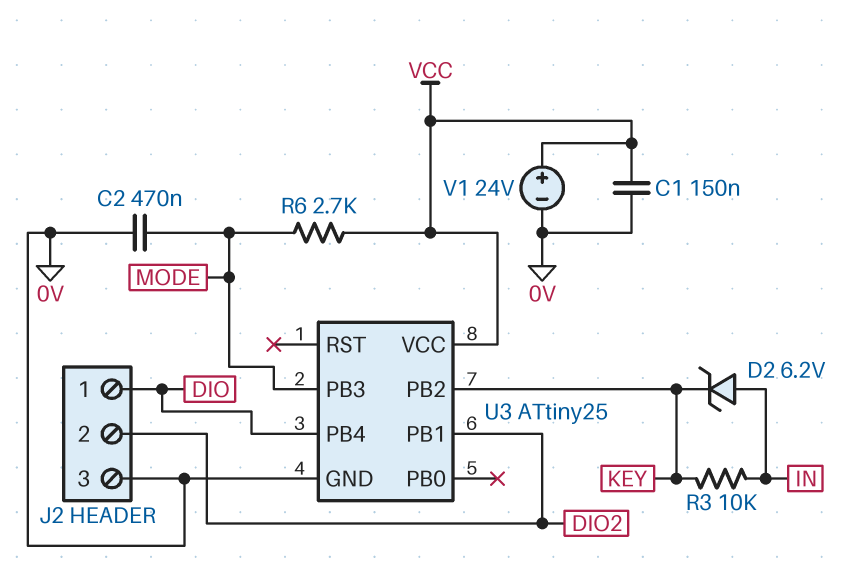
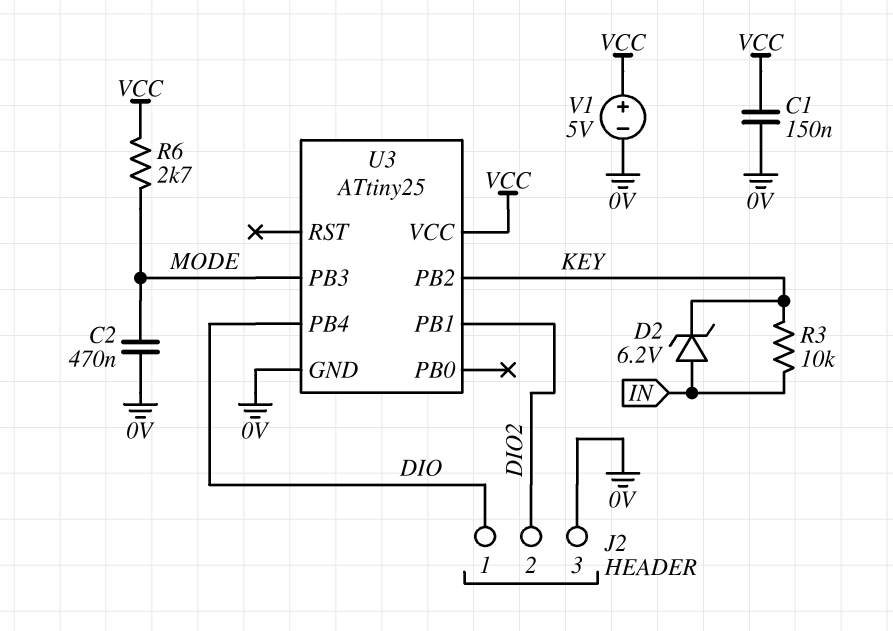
V1: 24V (plus VCC, minus 0V) -> 5V (plus VCC, minus 0V)

